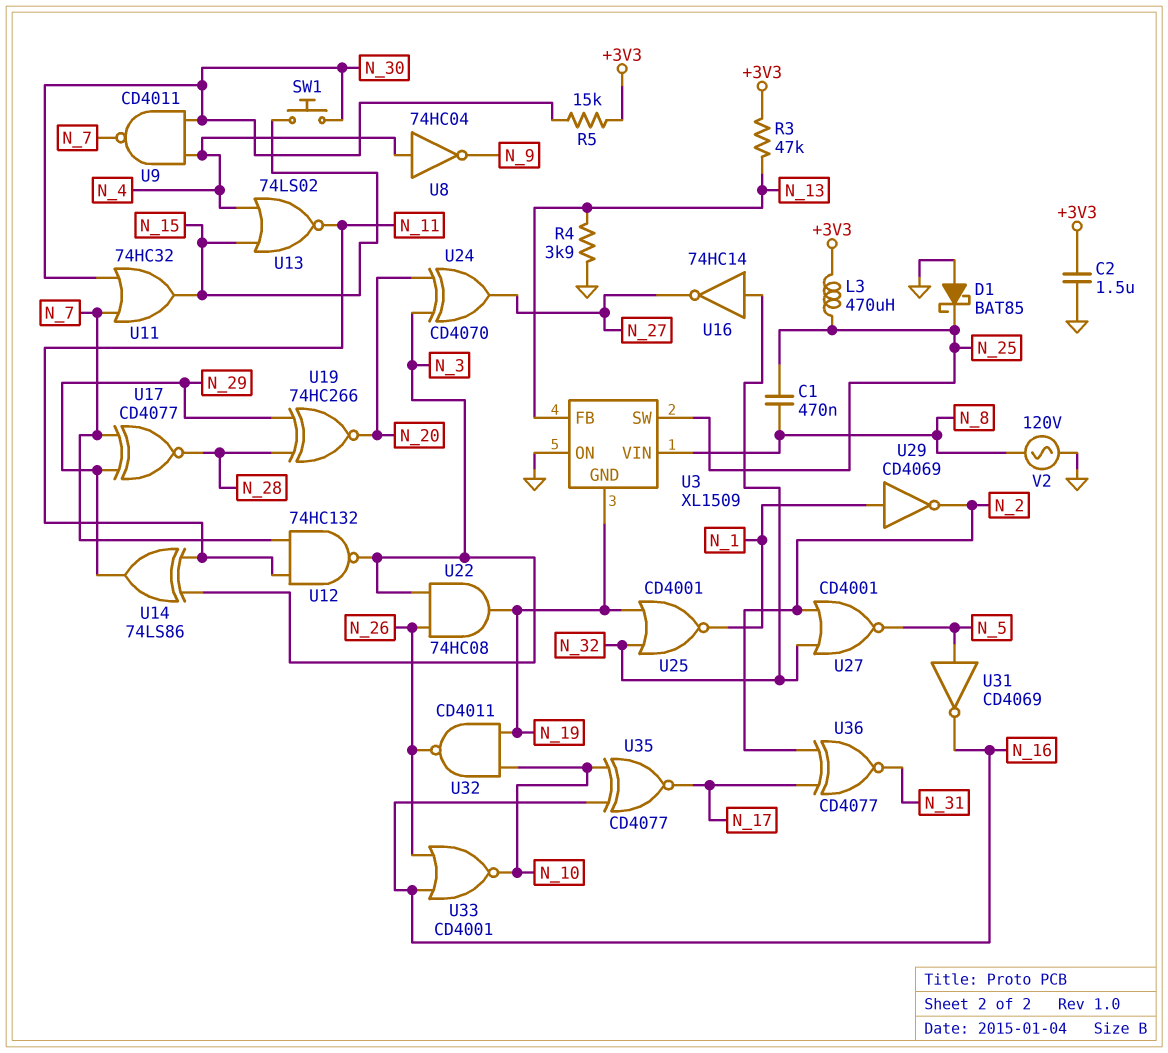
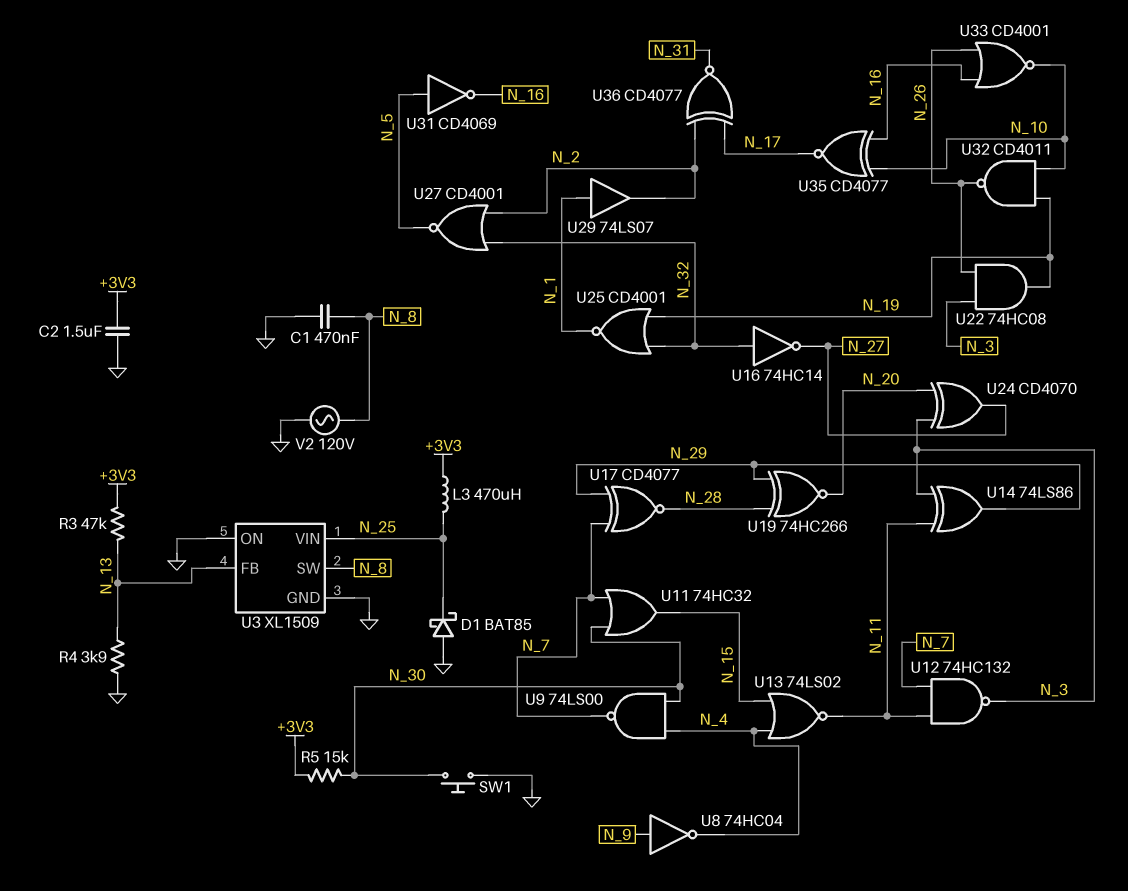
C1: 470nF (N_8, N_25) -> 470nF (GND, N_8)
SW1: button (N_15, N_30) -> button (GND, N_30)
U3 pin GND: N_19 -> GND
U3 pin SW: N_25 -> N_8
U3 pin VIN: N_8 -> N_25
U8: NOT 74HC04 (in N_4, out N_9) -> NOT 74HC04 (in N_9, out N_4)
U9: NAND CD4011 (in N_4, in N_30, out N_7) -> NAND 74LS00 (in N_4, in N_30, out N_7)
U29: NOT CD4069 (in N_1, out N_2) -> buffer 74LS07 (in N_1, out N_2)

